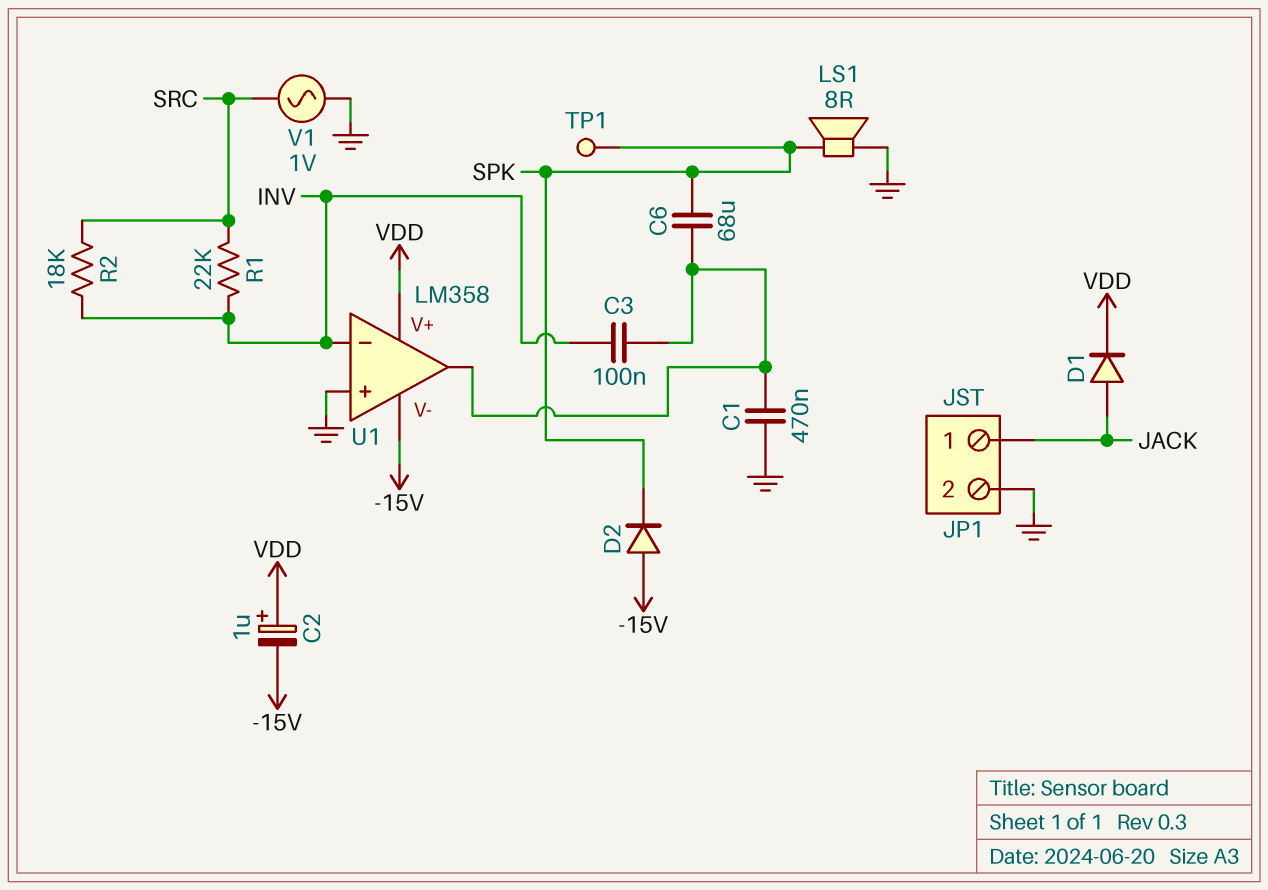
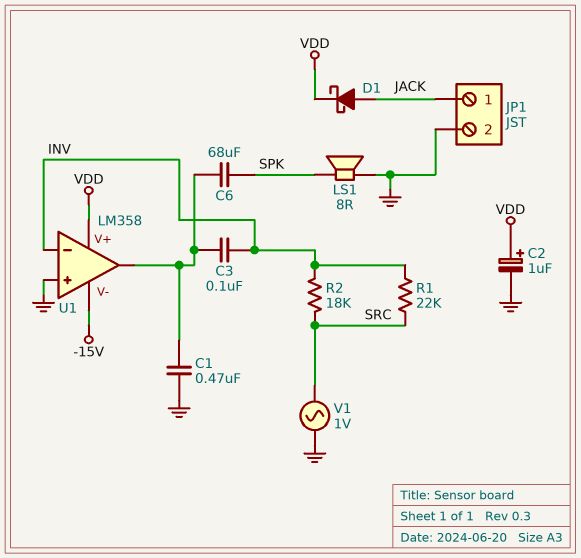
C2: 1uF (plus VDD, minus -15V) -> 1uF (plus VDD, minus GND)
D1: diode (A JACK, K VDD) -> schottky (A JACK, K VDD)
D2: diode (A -15V, K SPK) -> none
TP1: test point (SPK) -> none

